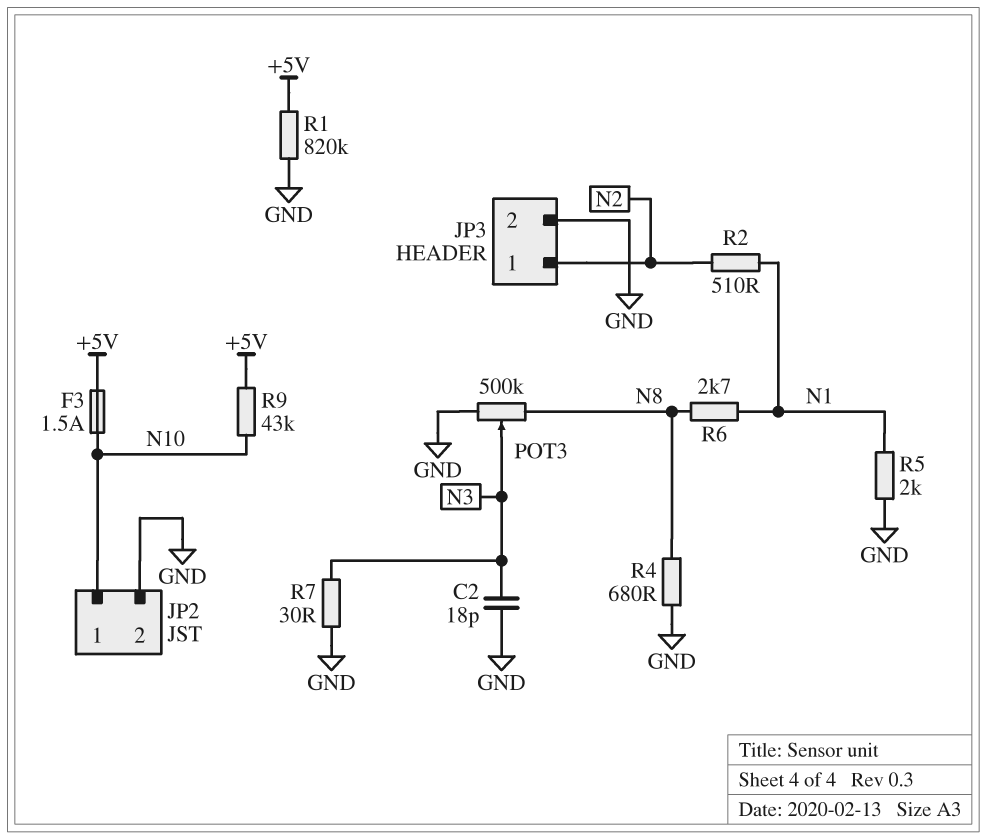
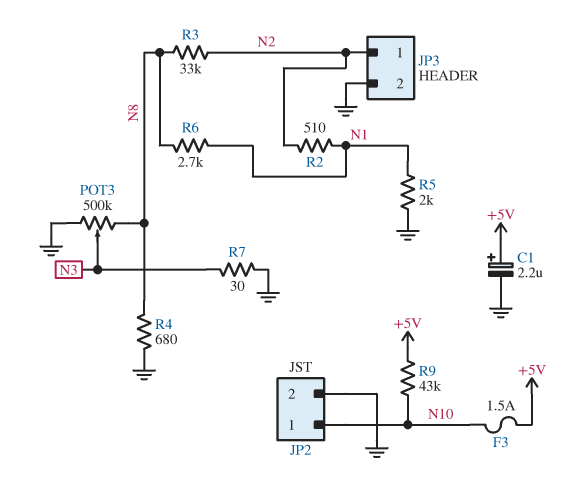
C1: none -> 2.2uF (plus +5V, minus GND)
C2: 18pF (GND, N3) -> none
R1: 820k (+5V, GND) -> none
R3: none -> 33k (N2, N8)

